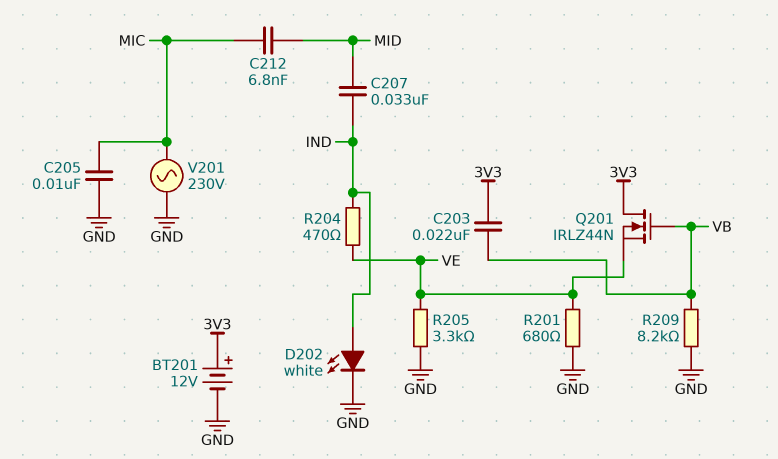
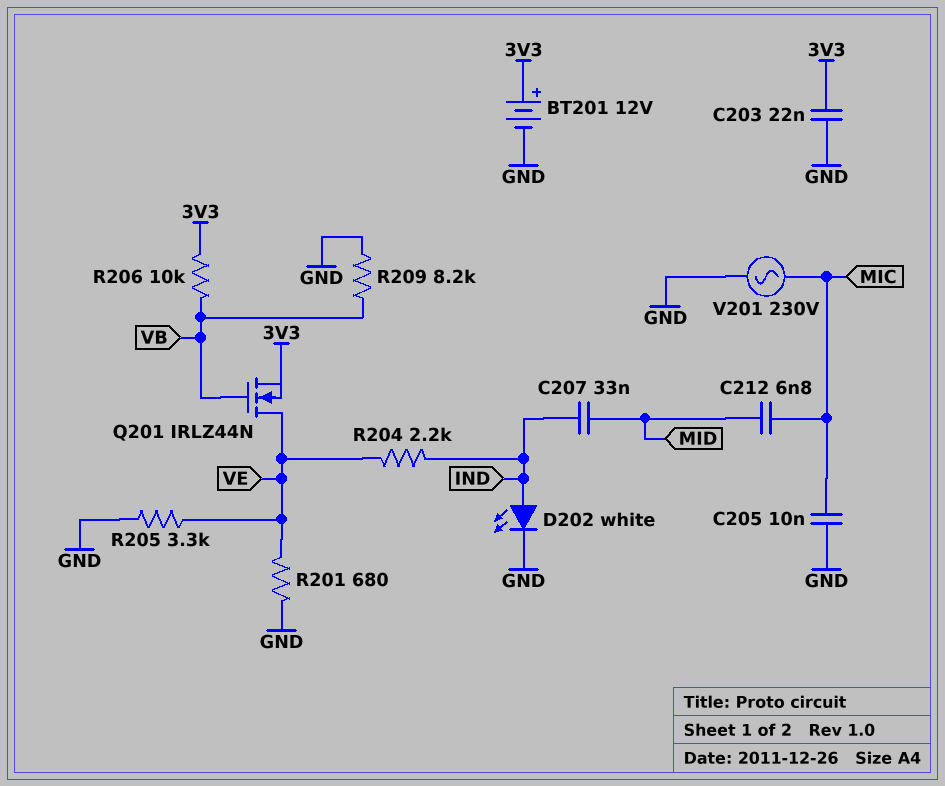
C203: 22nF (3V3, VB) -> 22nF (3V3, GND)
Q201: NMOS IRLZ44N (G VB, D 3V3, S VE) -> NMOS IRLZ44N (G VB, D VE, S 3V3)
R204: 470 (IND, VE) -> 2.2k (IND, VE)
R206: none -> 10k (3V3, VB)

